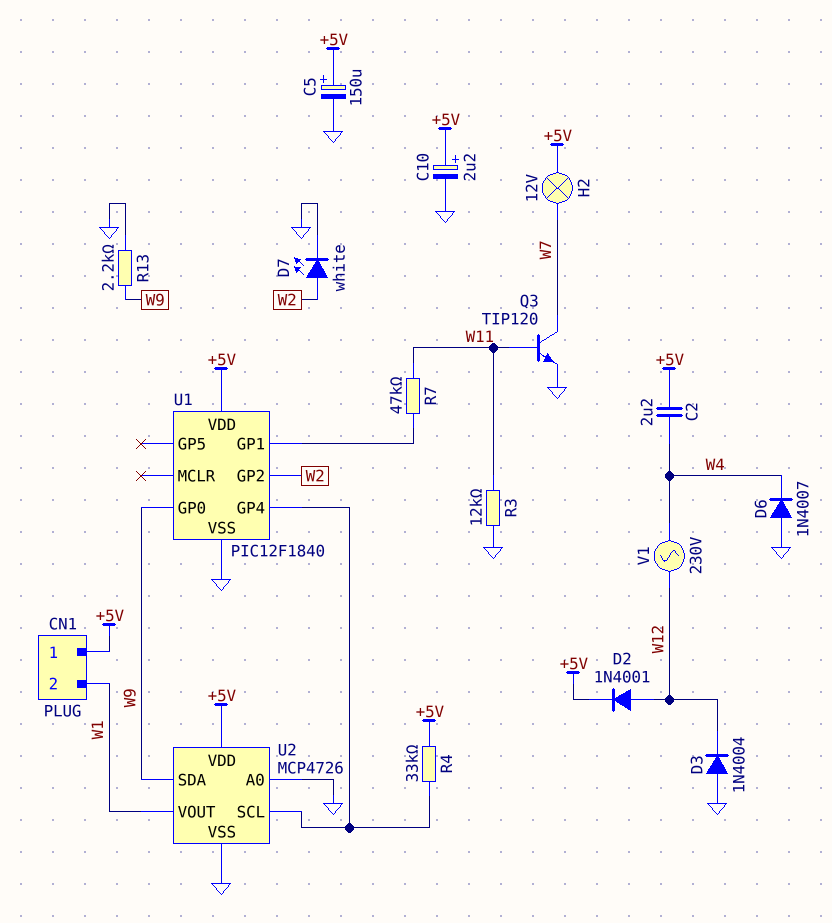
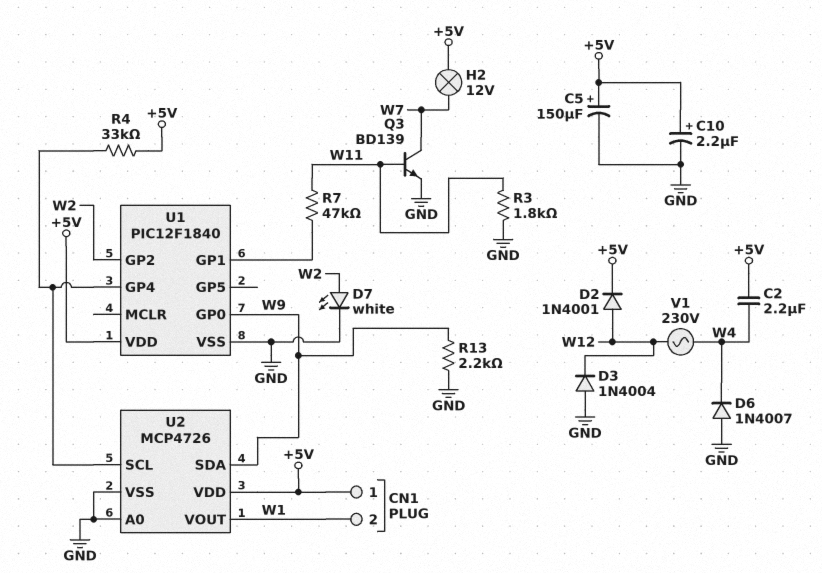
Q3: NPN TIP120 (B W11, C W7, E GND) -> NPN BD139 (B W11, C W7, E GND)
R3: 12k (GND, W11) -> 1.8k (GND, W11)

